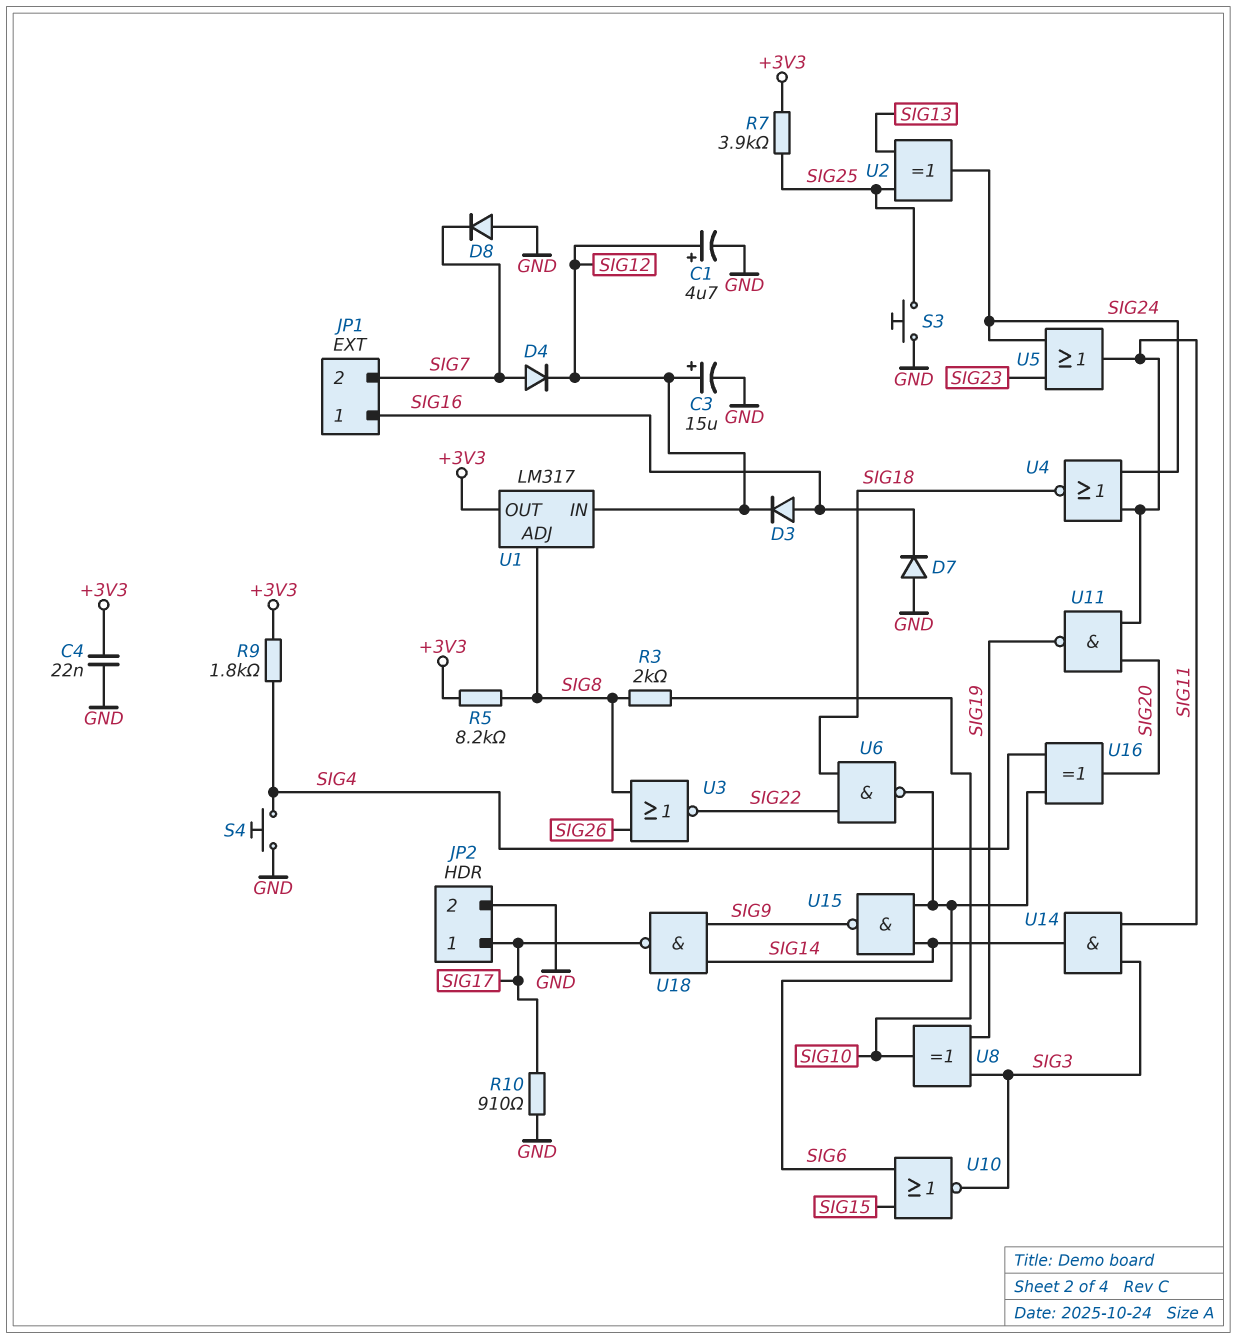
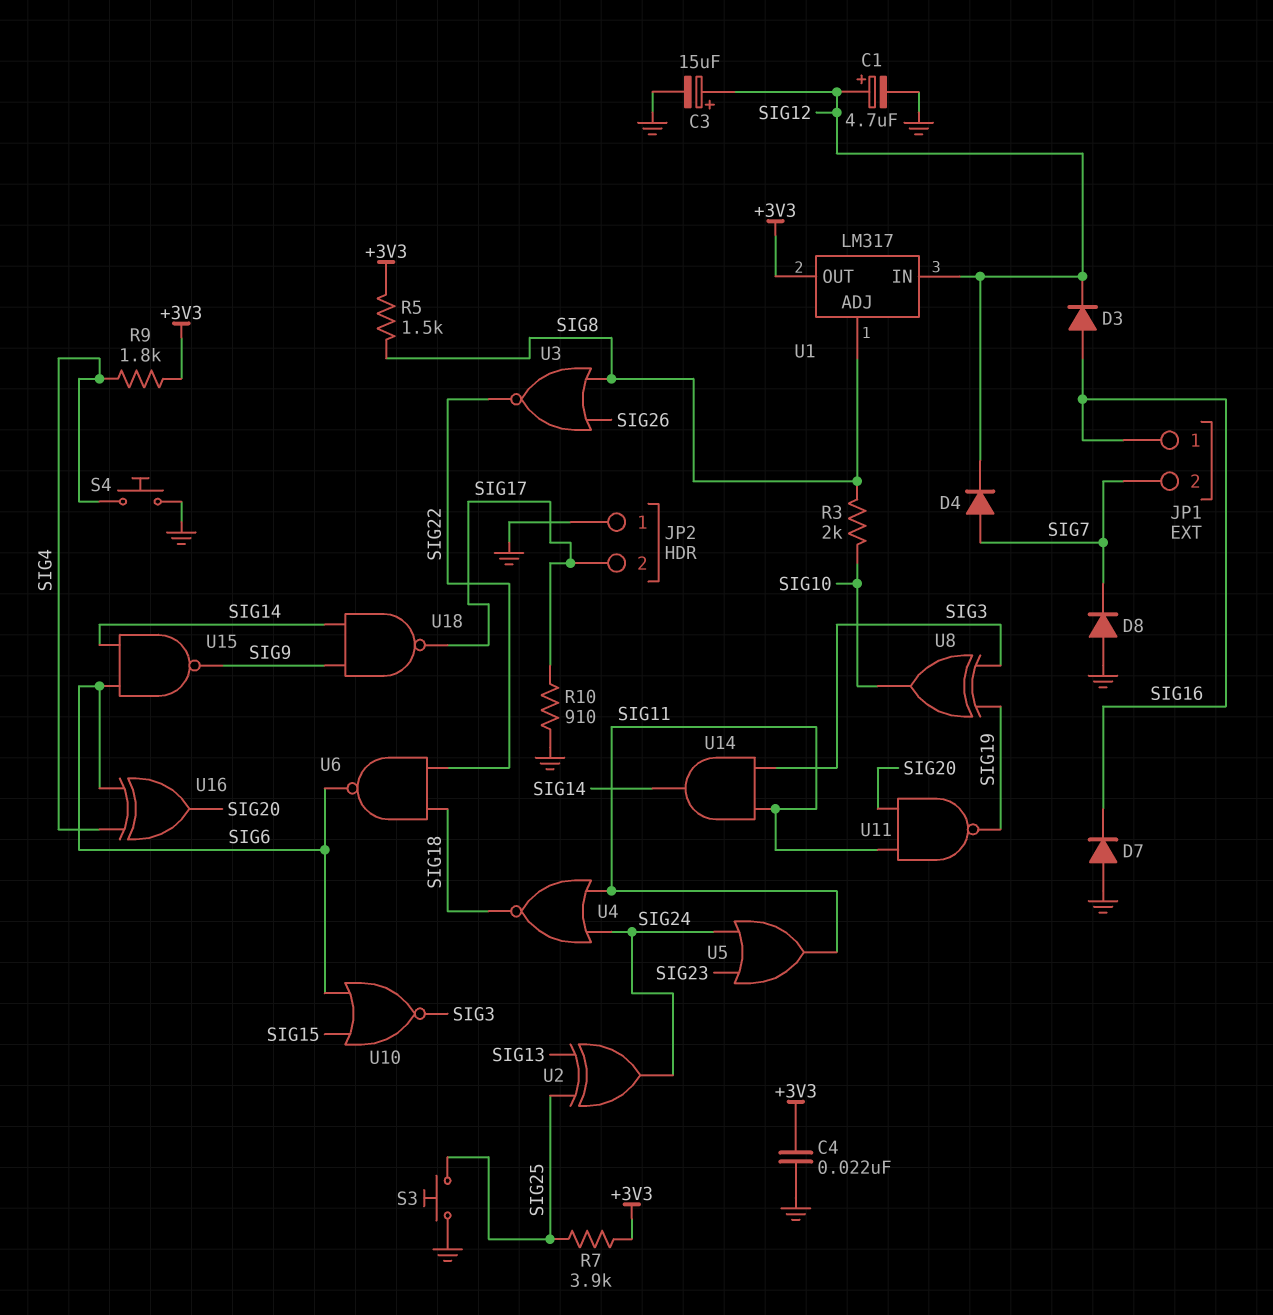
JP2 pin 1: SIG17 -> GND
JP2 pin 2: GND -> SIG17
R5: 8.2k (+3V3, SIG8) -> 1.5k (+3V3, SIG8)

